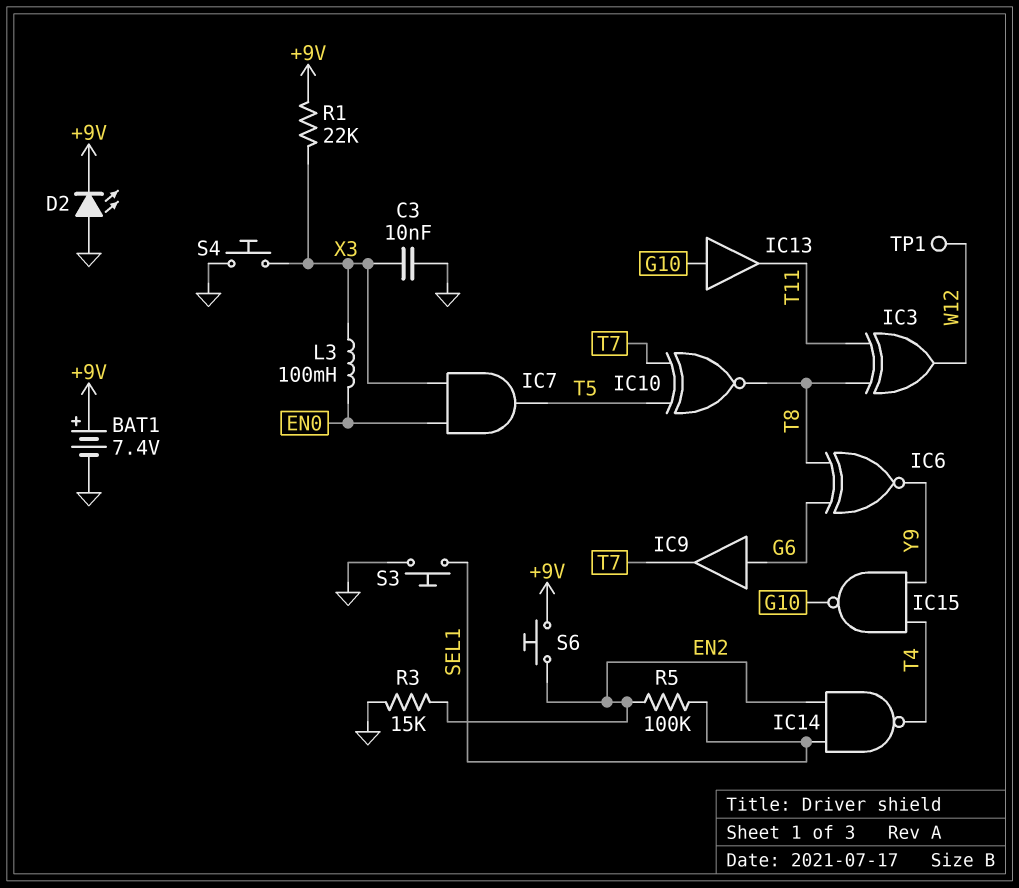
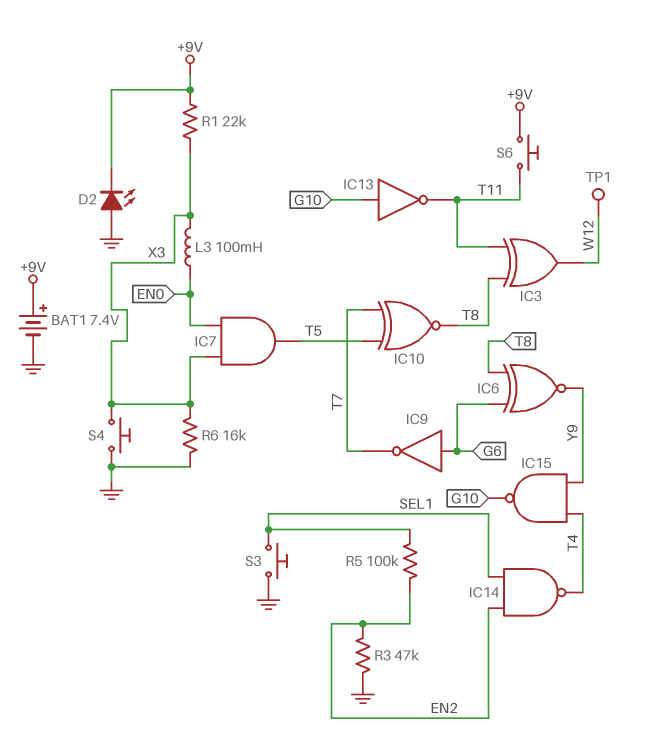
C3: 10nF (GND, X3) -> none
IC9: buffer (in G6, out T7) -> NOT (in G6, out T7)
IC13: buffer (in G10, out T11) -> NOT (in G10, out T11)
R3: 15k (EN2, GND) -> 47k (EN2, GND)
R6: none -> 16k (GND, X3)
S6: button (+9V, EN2) -> button (+9V, T11)

